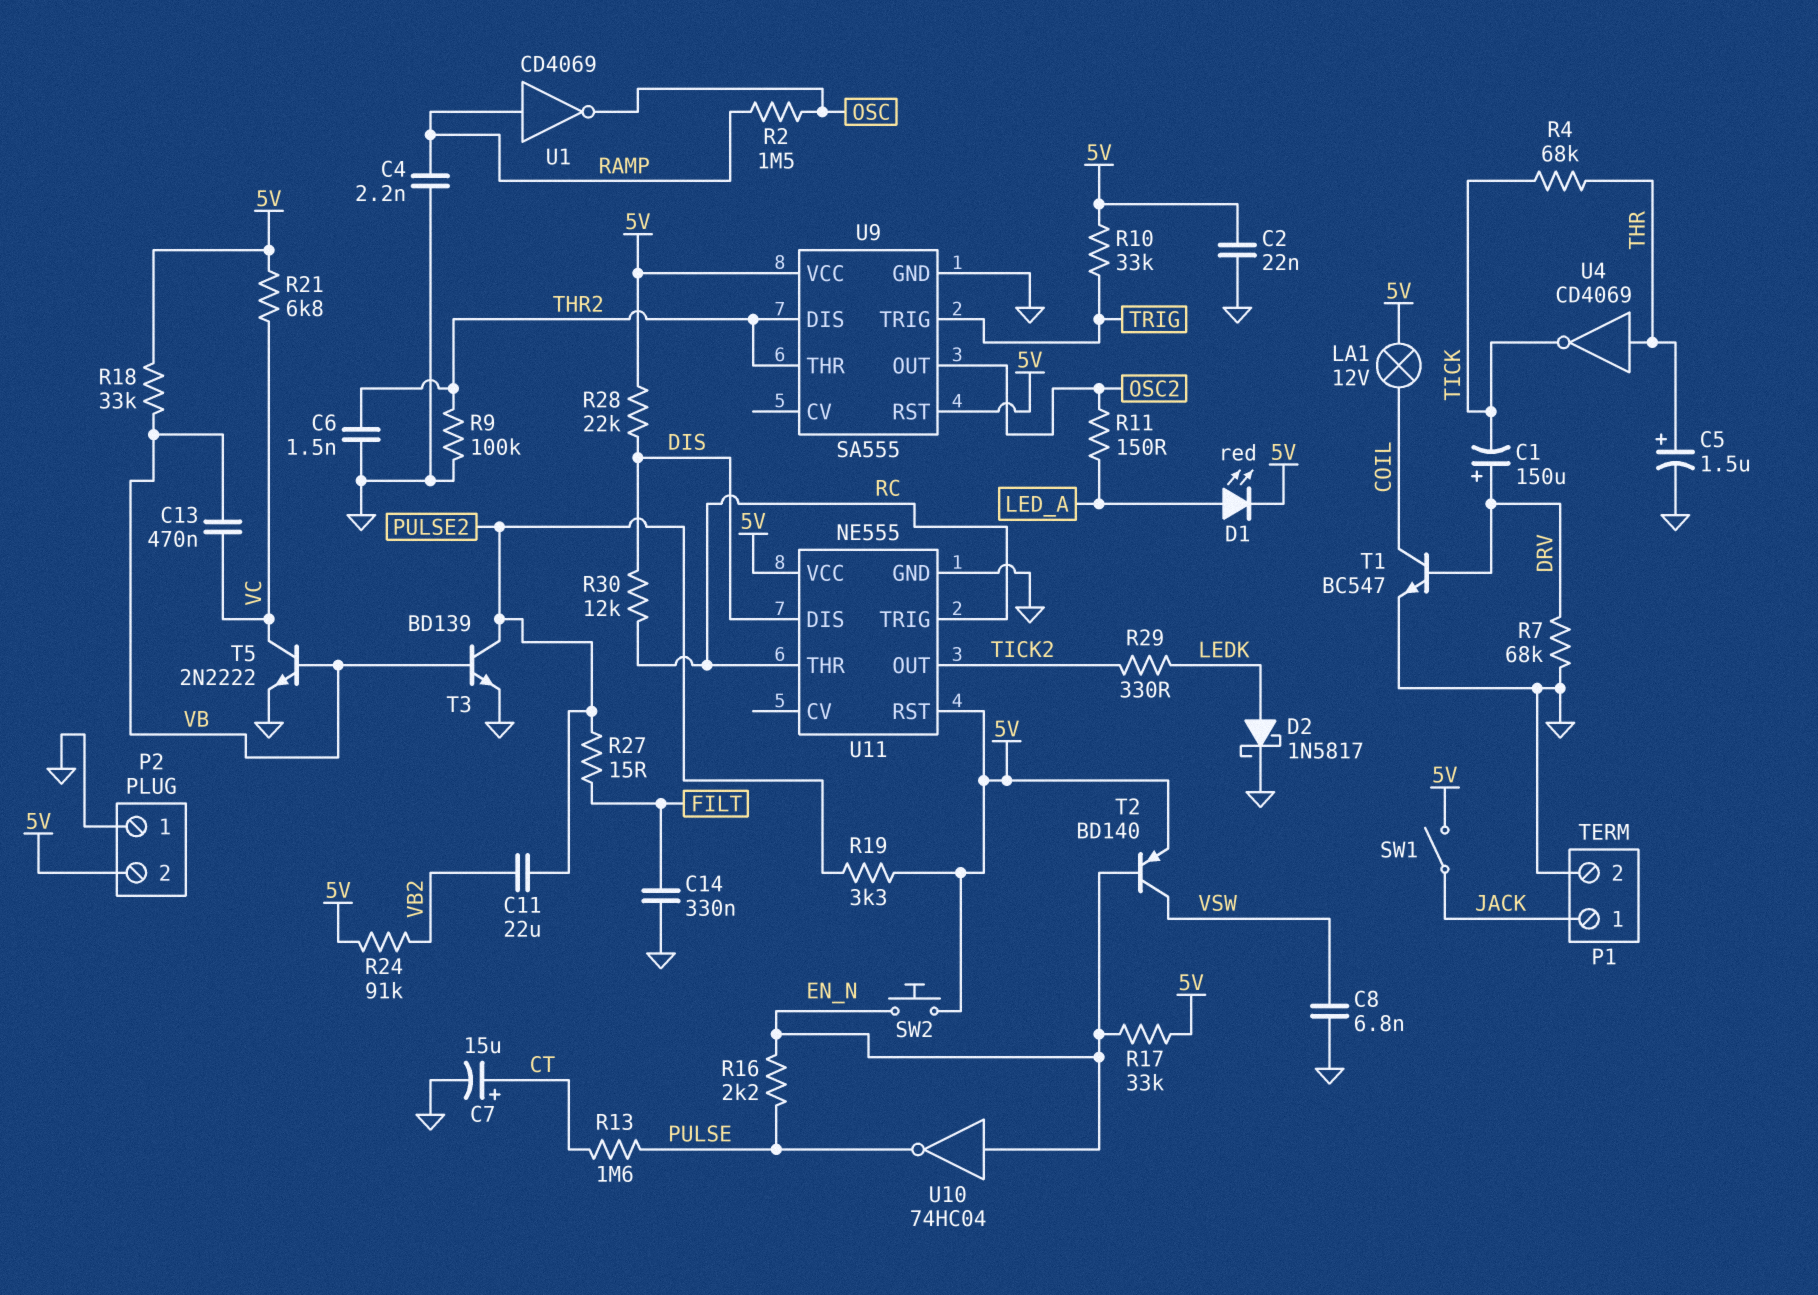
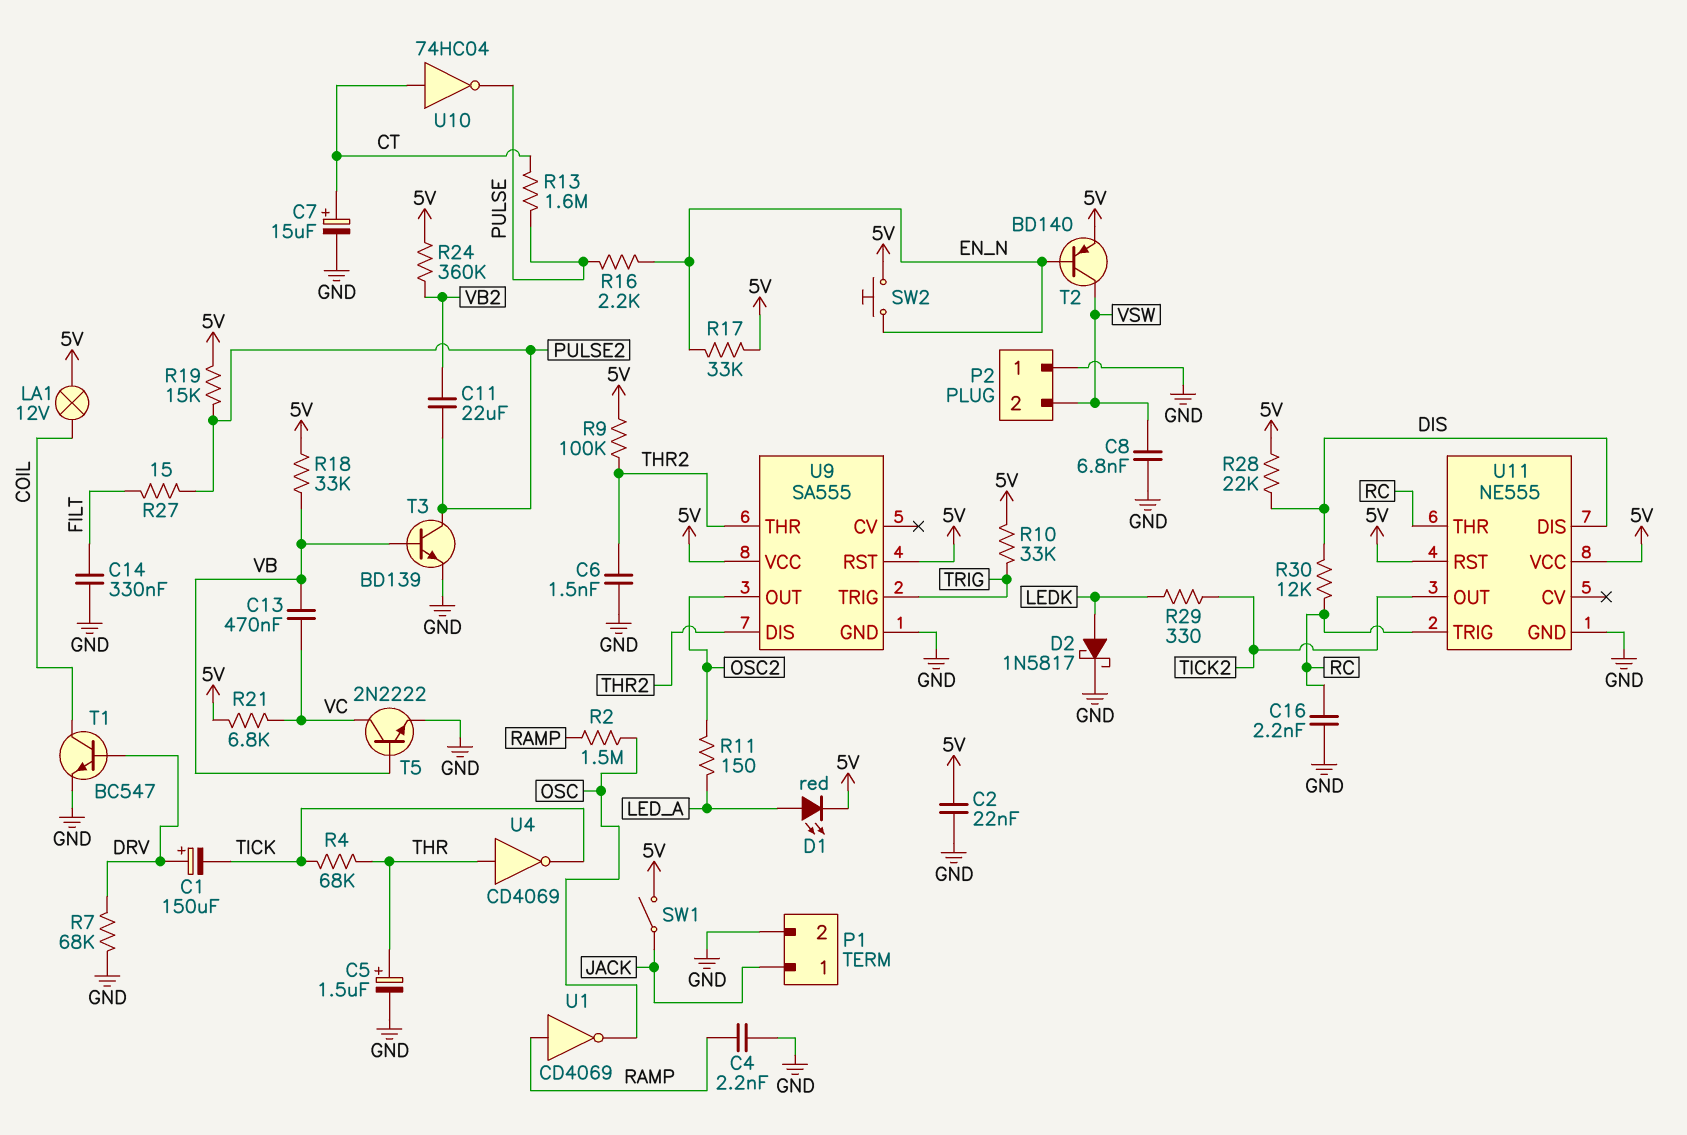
C16: none -> 2.2nF (GND, RC)
P2 pin 2: 5V -> VSW
R9: 100k (GND, THR2) -> 100k (5V, THR2)
R19: 3.3k (5V, PULSE2) -> 15k (5V, PULSE2)
R24: 91k (5V, VB2) -> 360k (5V, VB2)
U10: NOT 74HC04 (in EN_N, out PULSE) -> NOT 74HC04 (in CT, out PULSE)

